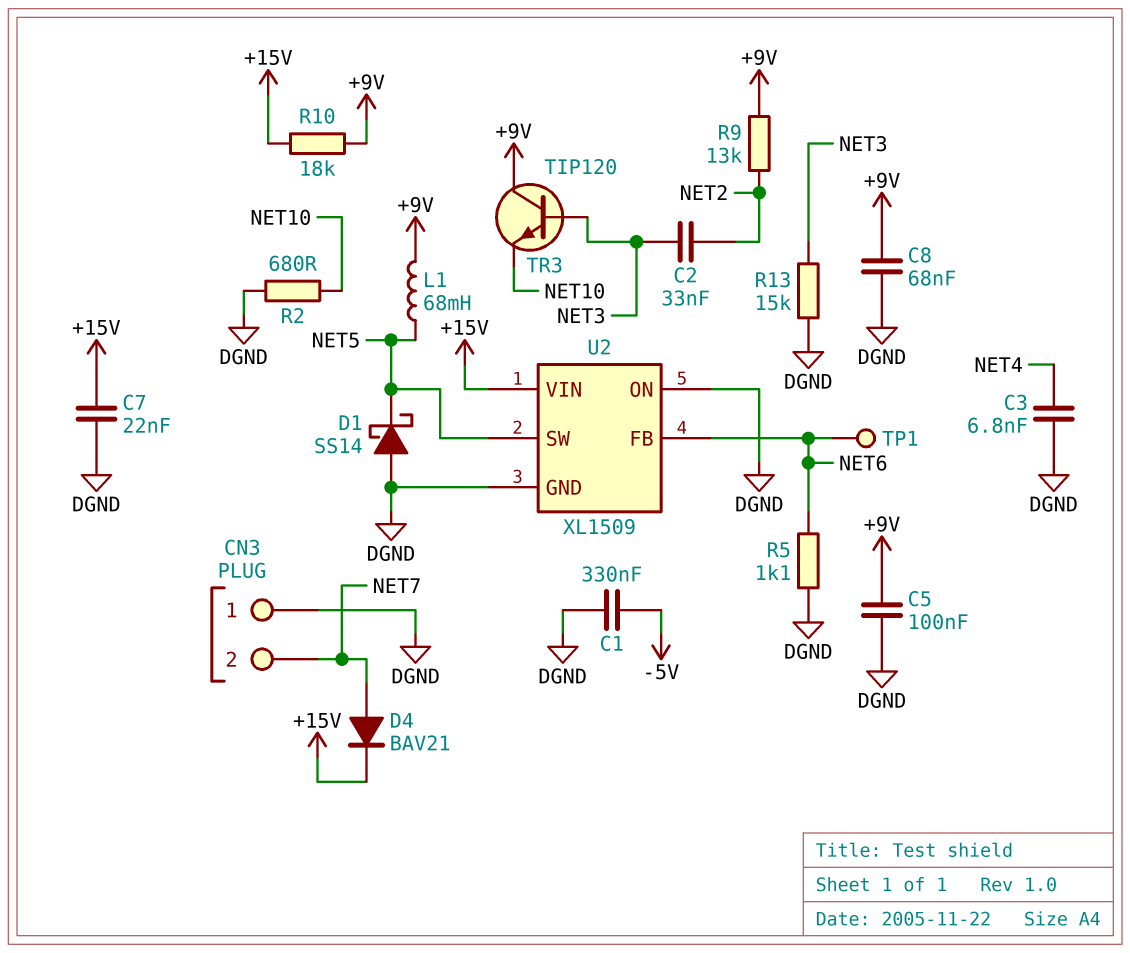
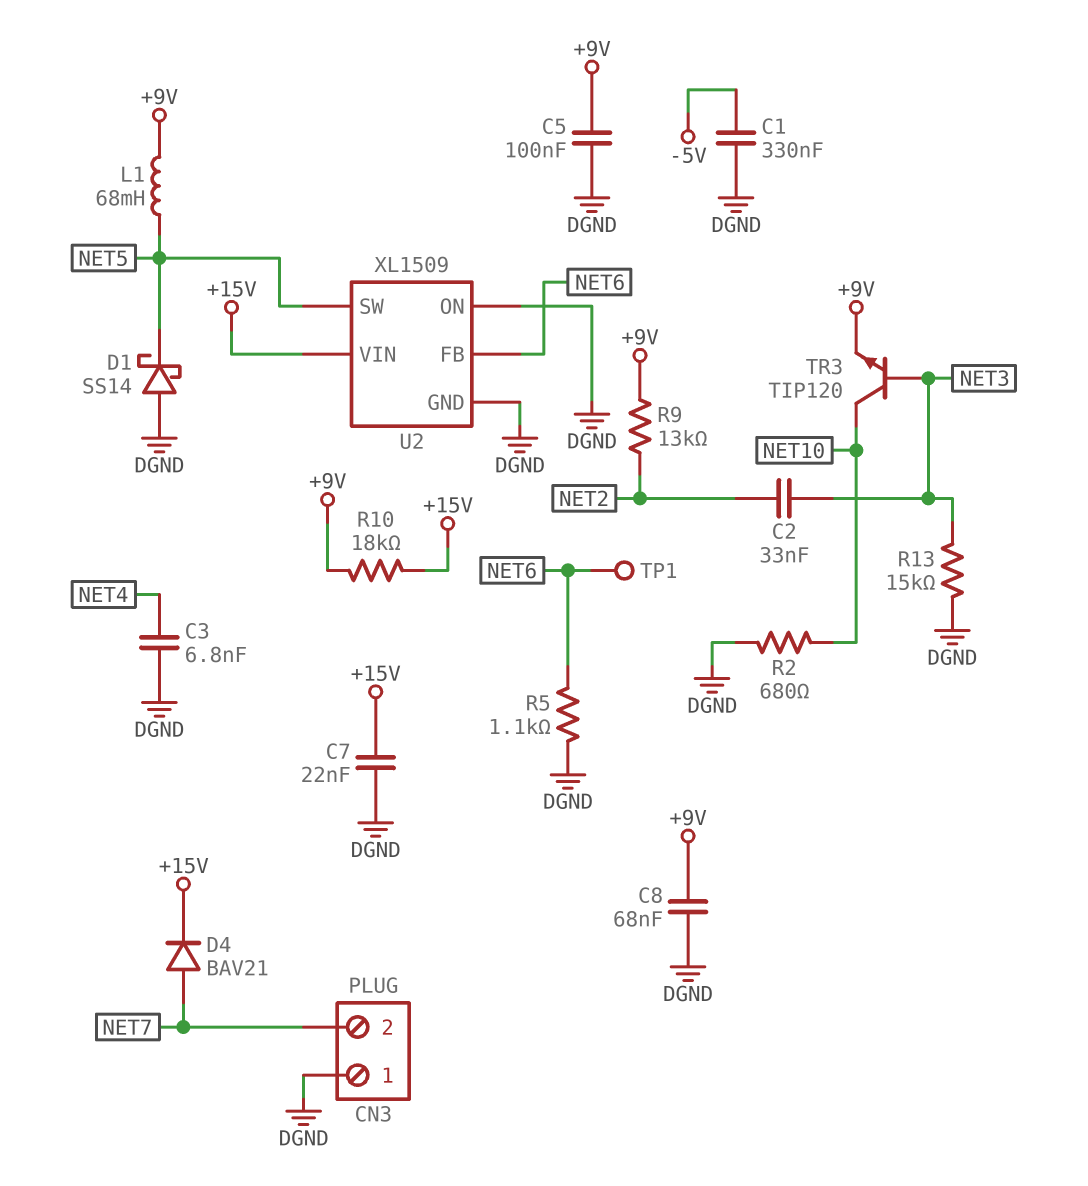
TR3: NPN TIP120 (B NET3, C +9V, E NET10) -> NPN TIP120 (B NET3, C NET10, E +9V)

